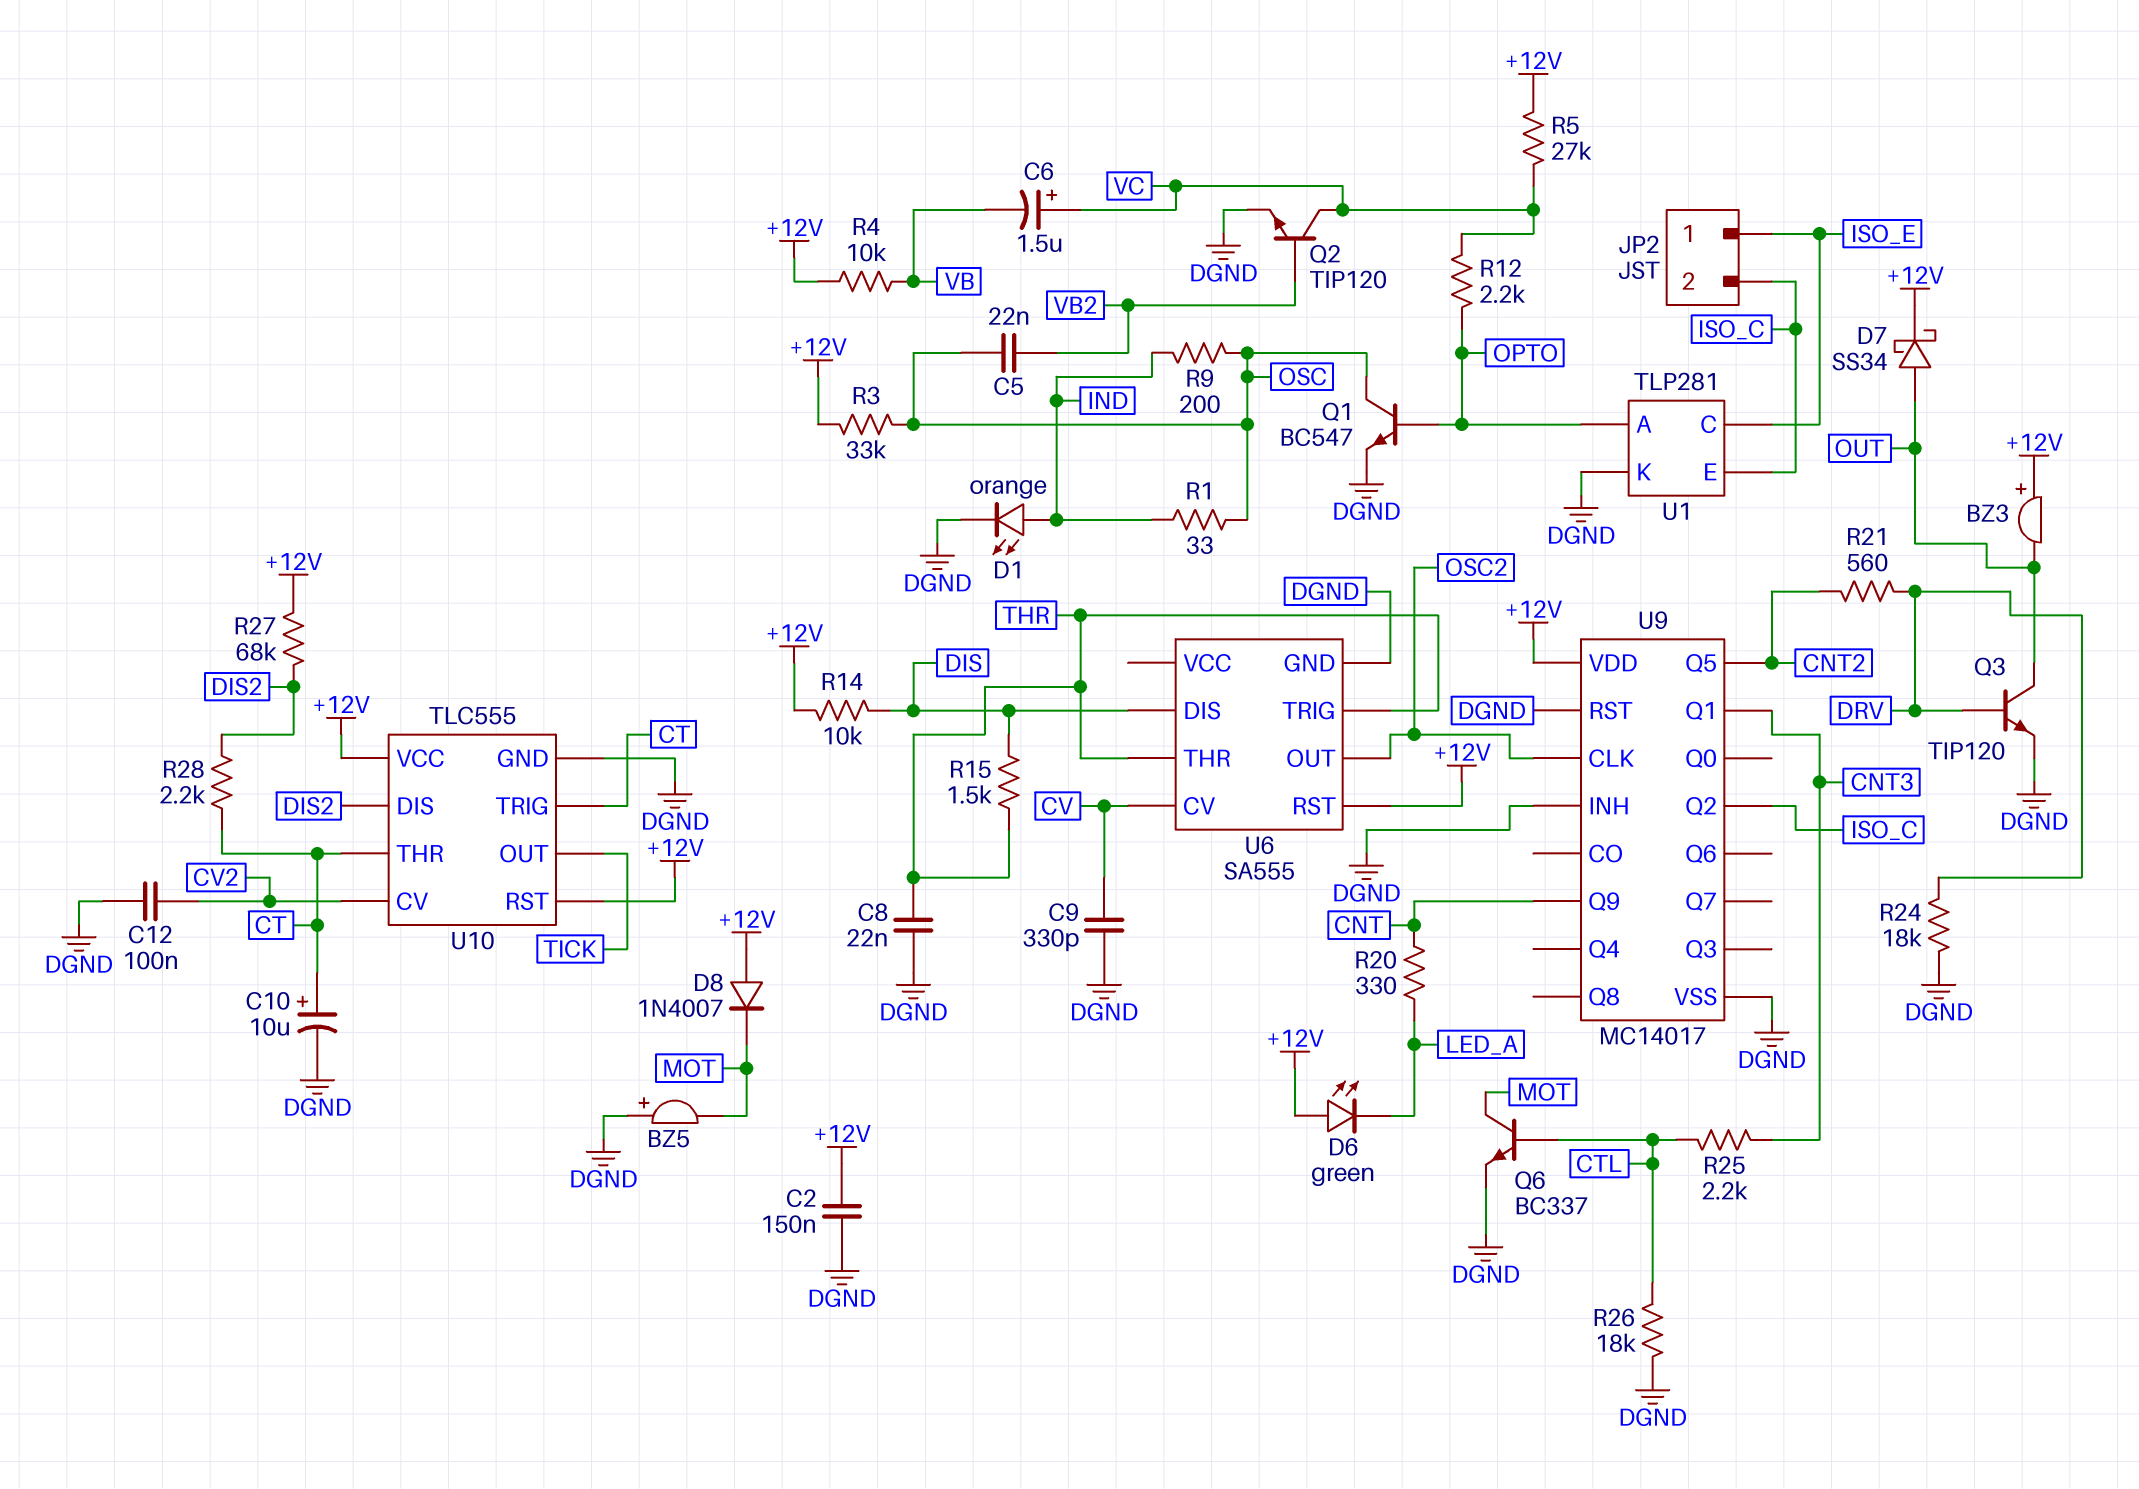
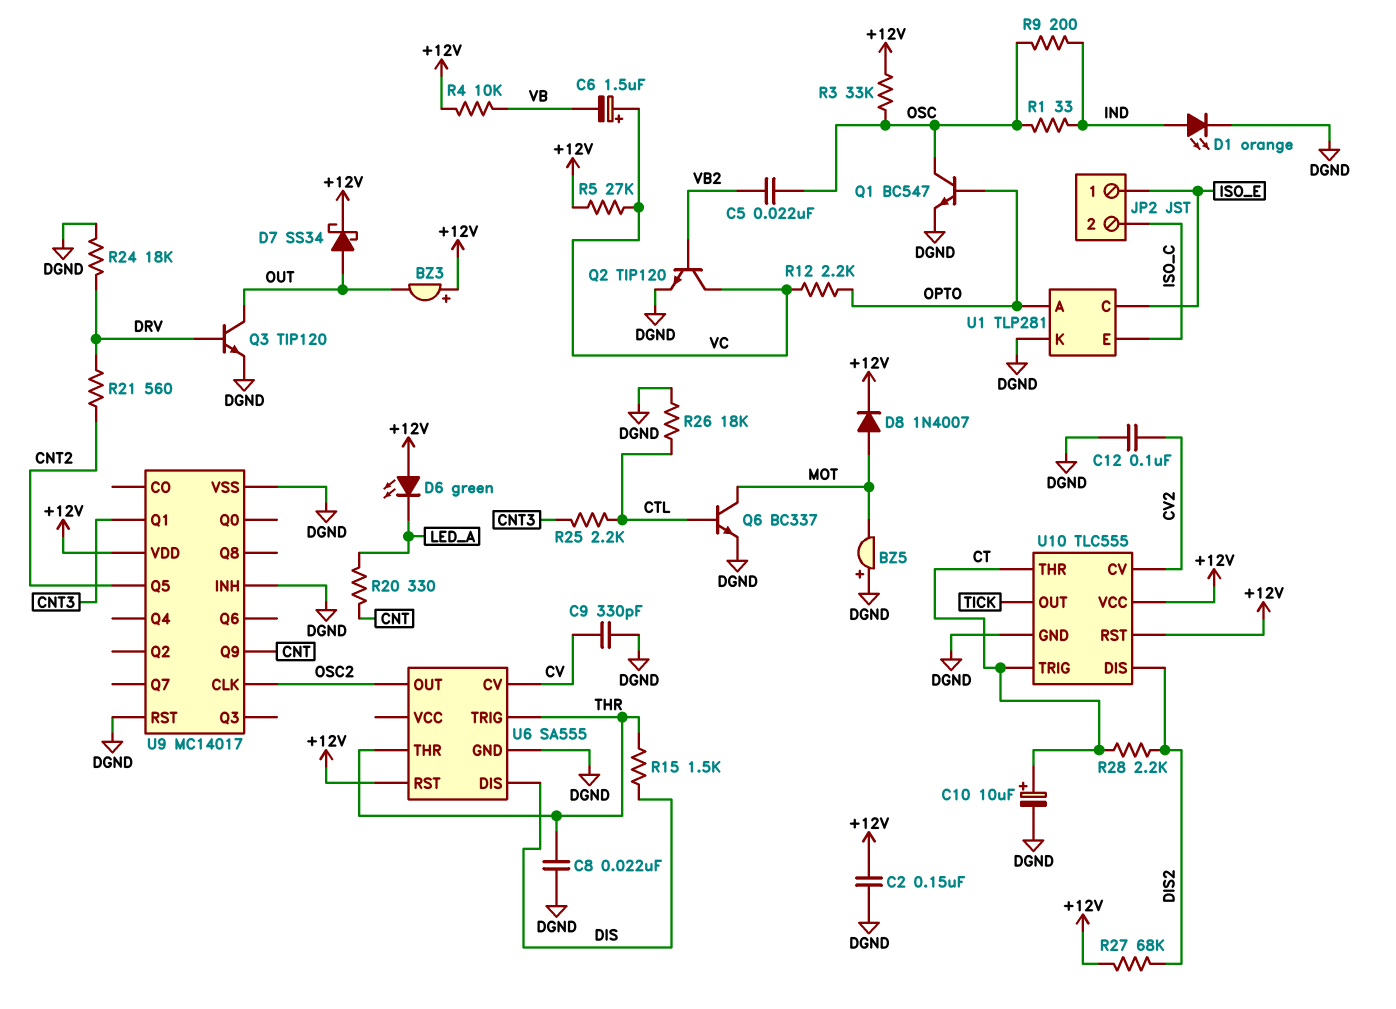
D8: diode 1N4007 (A +12V, K MOT) -> diode 1N4007 (A MOT, K +12V)
R14: 10k (+12V, DIS) -> none
U9 pin Q2: ISO_C -> none

